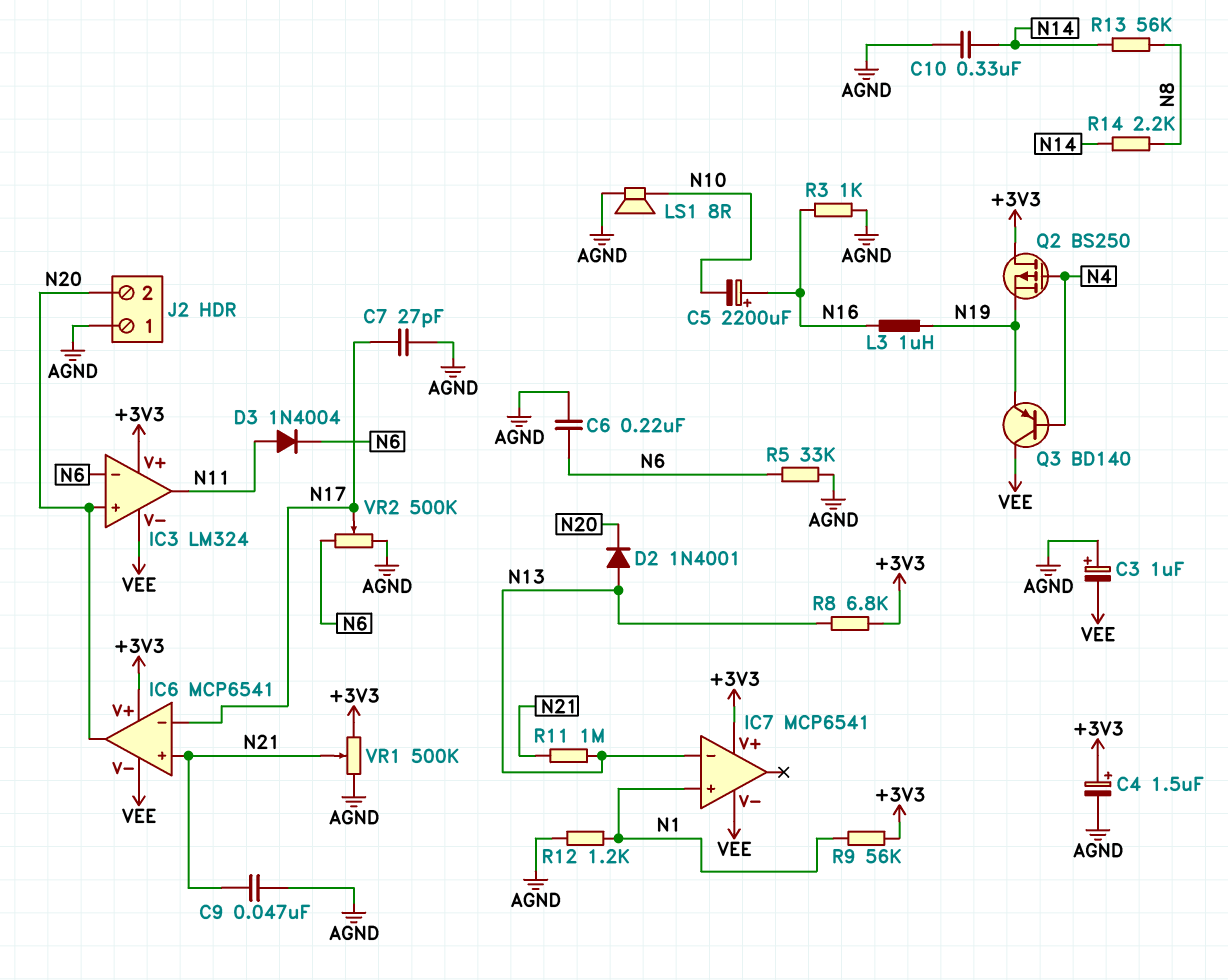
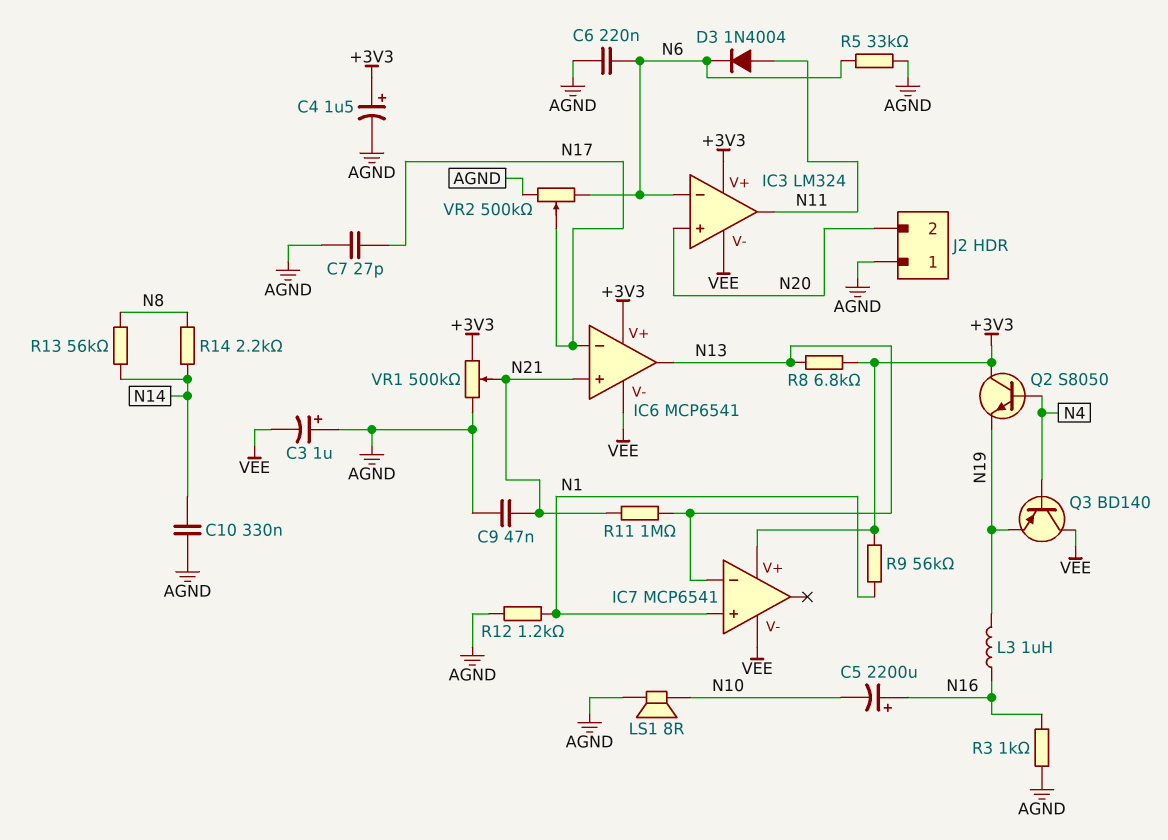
D2: diode 1N4001 (A N13, K N20) -> none
IC6 pin out: N20 -> N13
Q2: PMOS BS250 (G N4, D +3V3, S N19) -> NPN S8050 (B N4, C +3V3, E N19)

